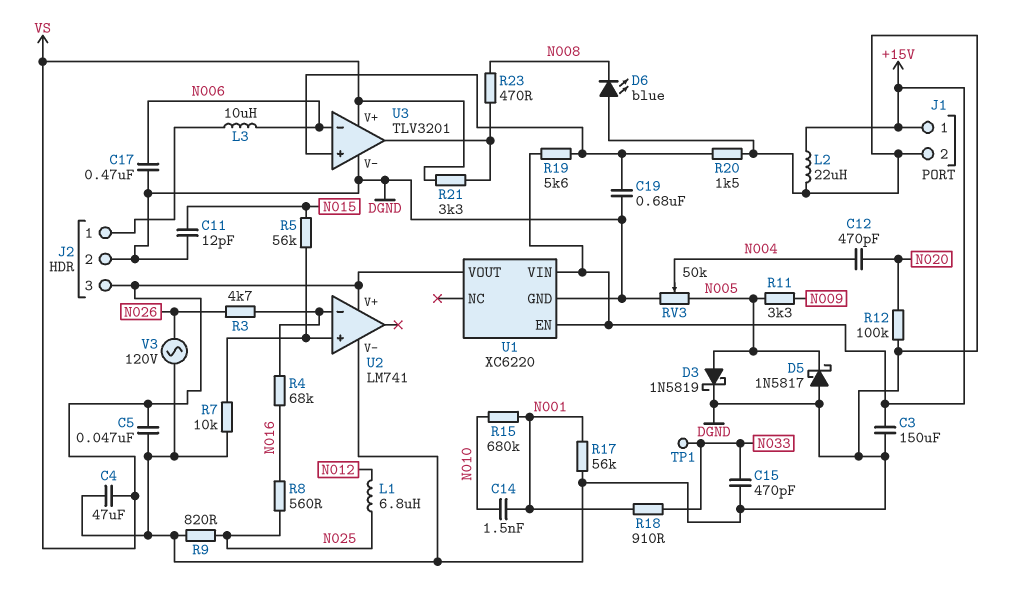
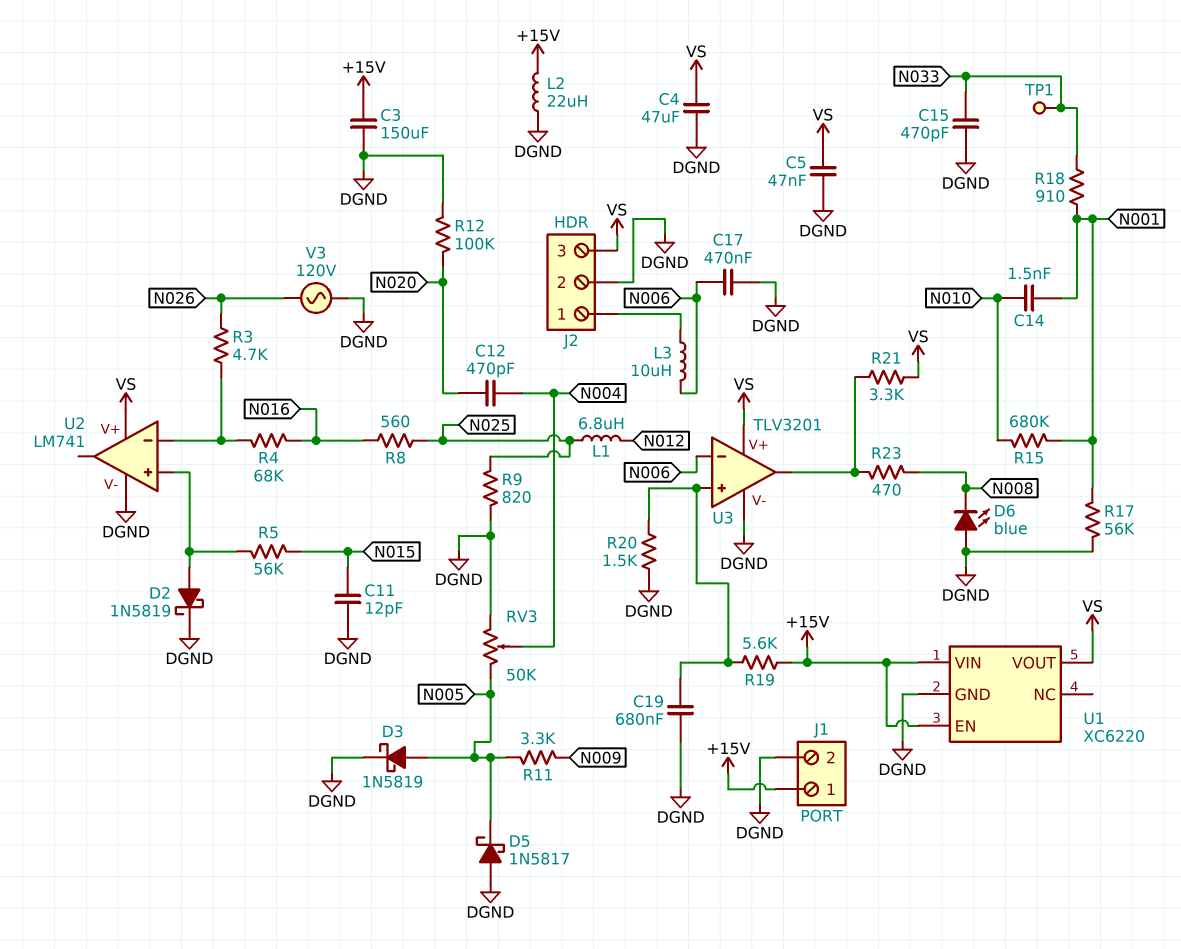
D2: none -> schottky 1N5819 (A U2/in+, K DGND)
R7: 10k (DGND, U2/in+) -> none

